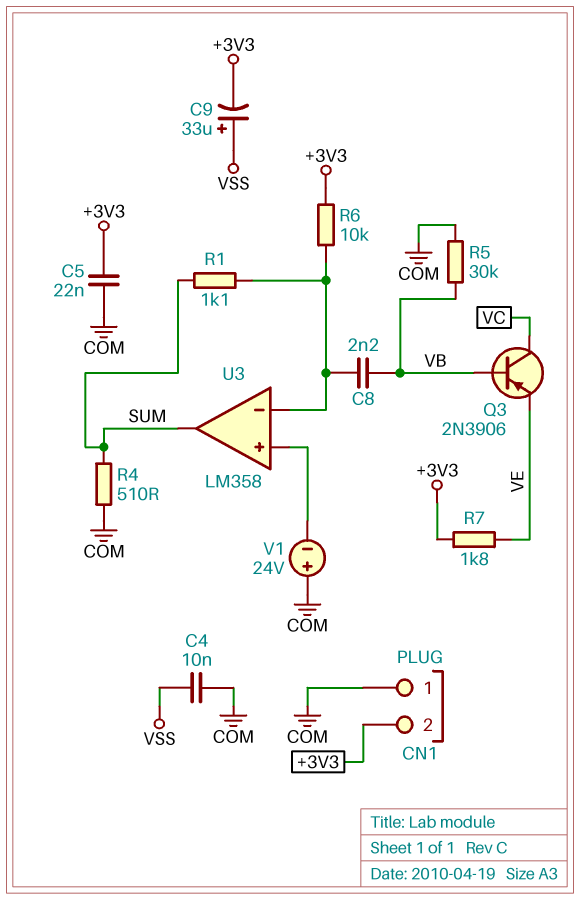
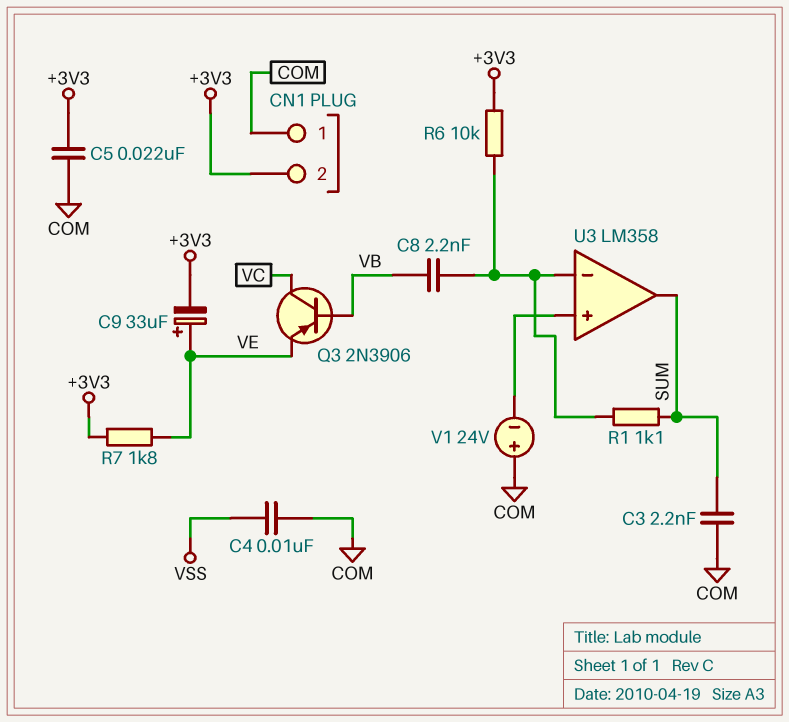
C3: none -> 2.2nF (COM, SUM)
C9: 33uF (plus VSS, minus +3V3) -> 33uF (plus VE, minus +3V3)
R4: 510 (COM, SUM) -> none
R5: 30k (COM, VB) -> none

